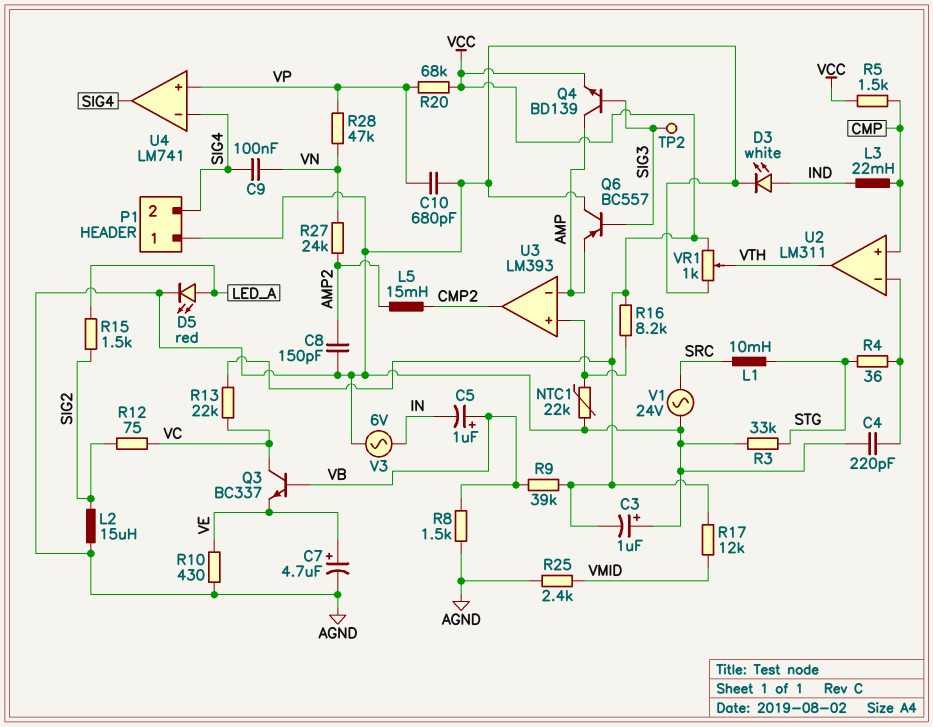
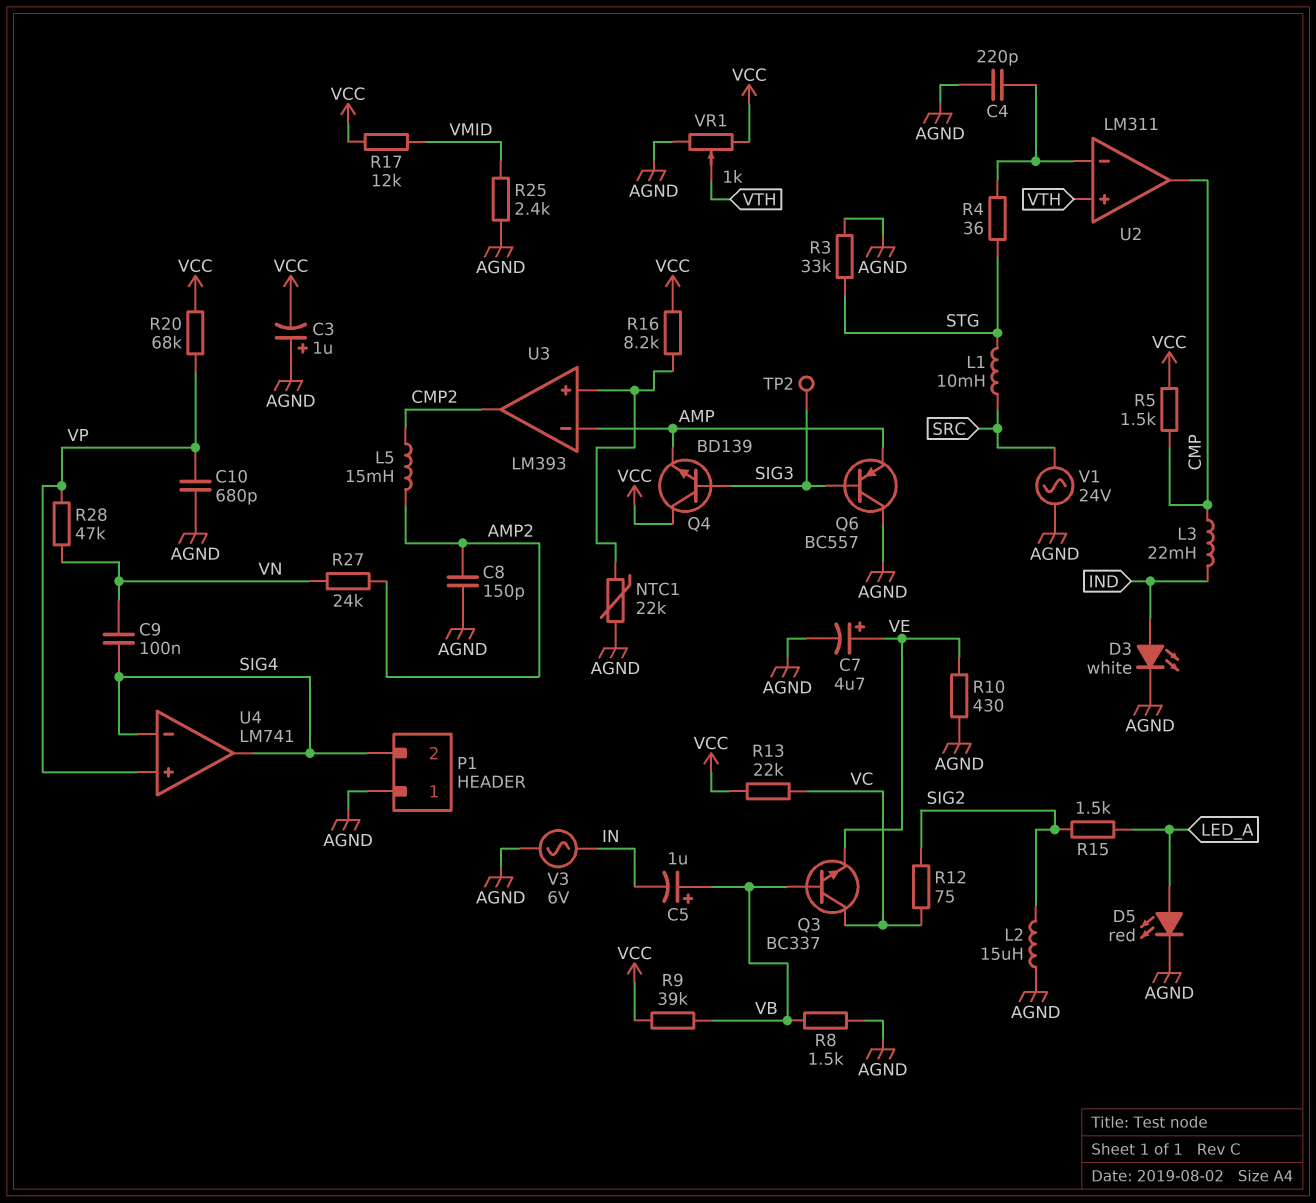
Q4: NPN BD139 (B SIG3, C AMP, E VCC) -> NPN BD139 (B SIG3, C VCC, E AMP)
U2 pin in+: CMP -> VTH
U2 pin out: VTH -> CMP

